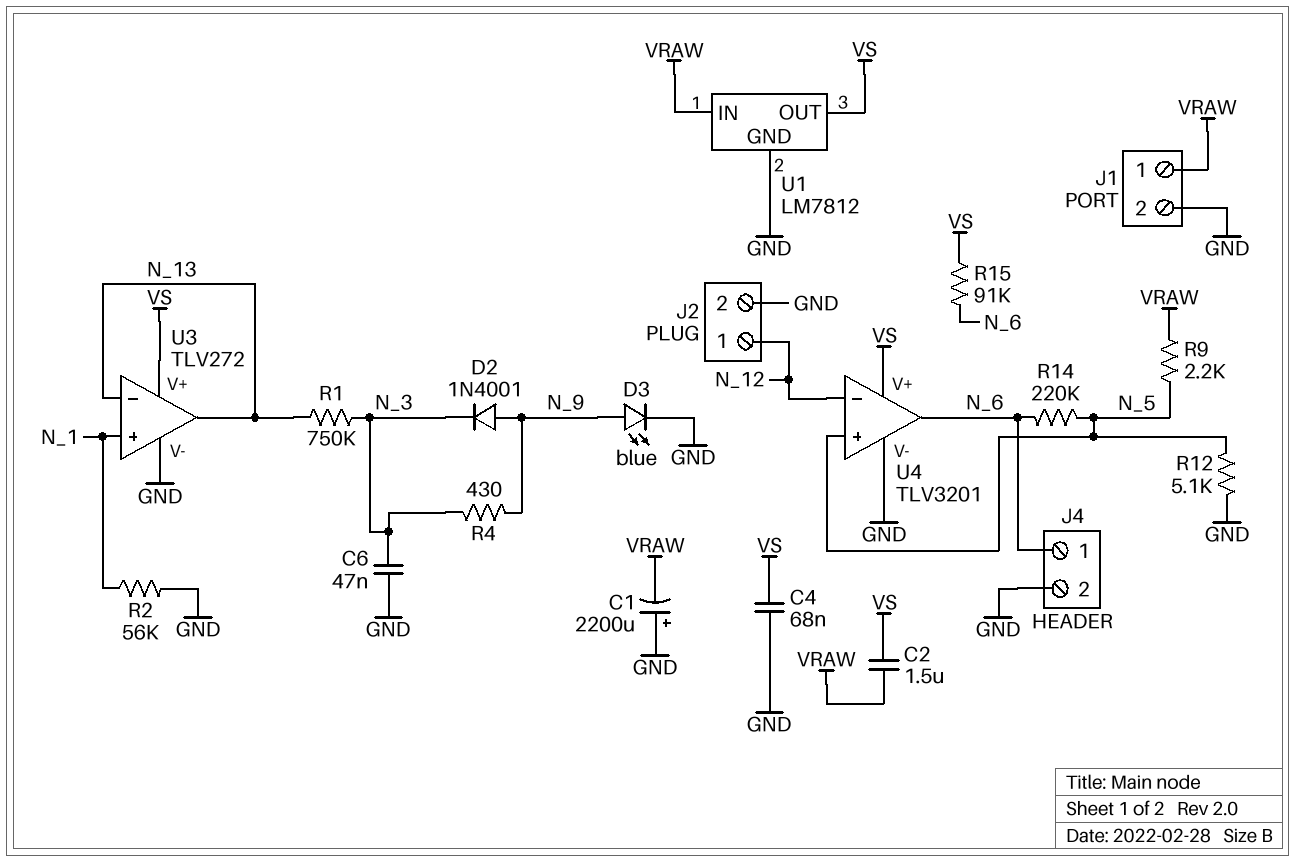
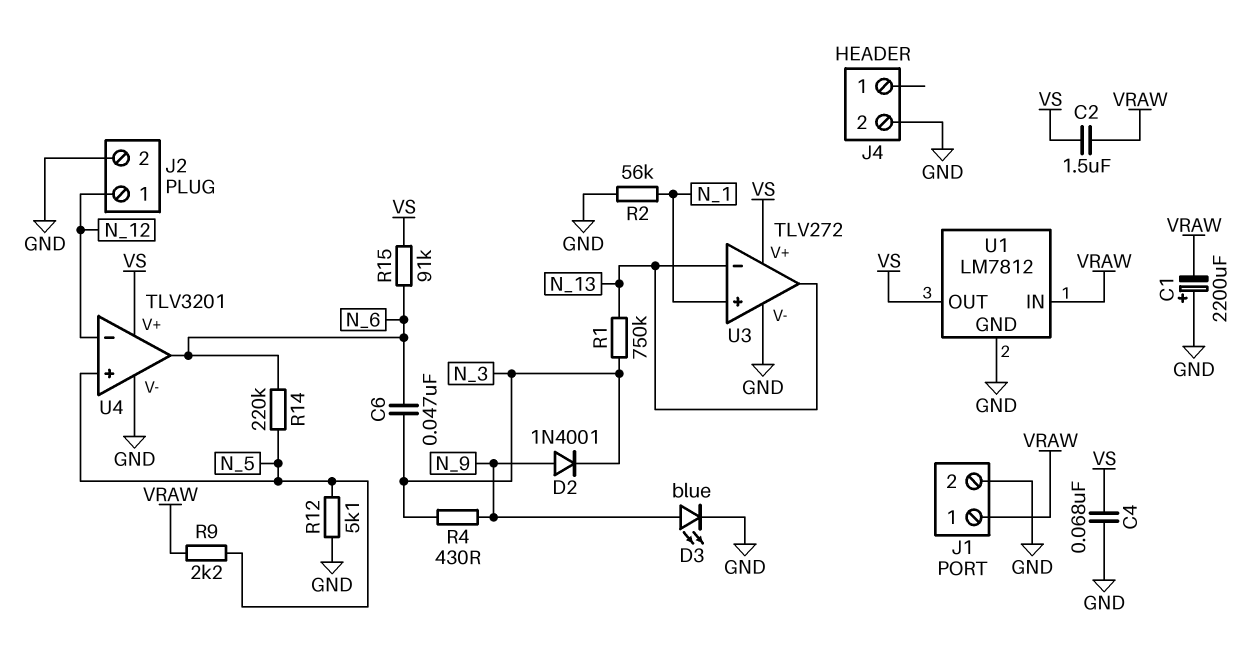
C6: 47nF (GND, N_3) -> 47nF (N_3, N_6)
J4 pin 1: N_6 -> none

